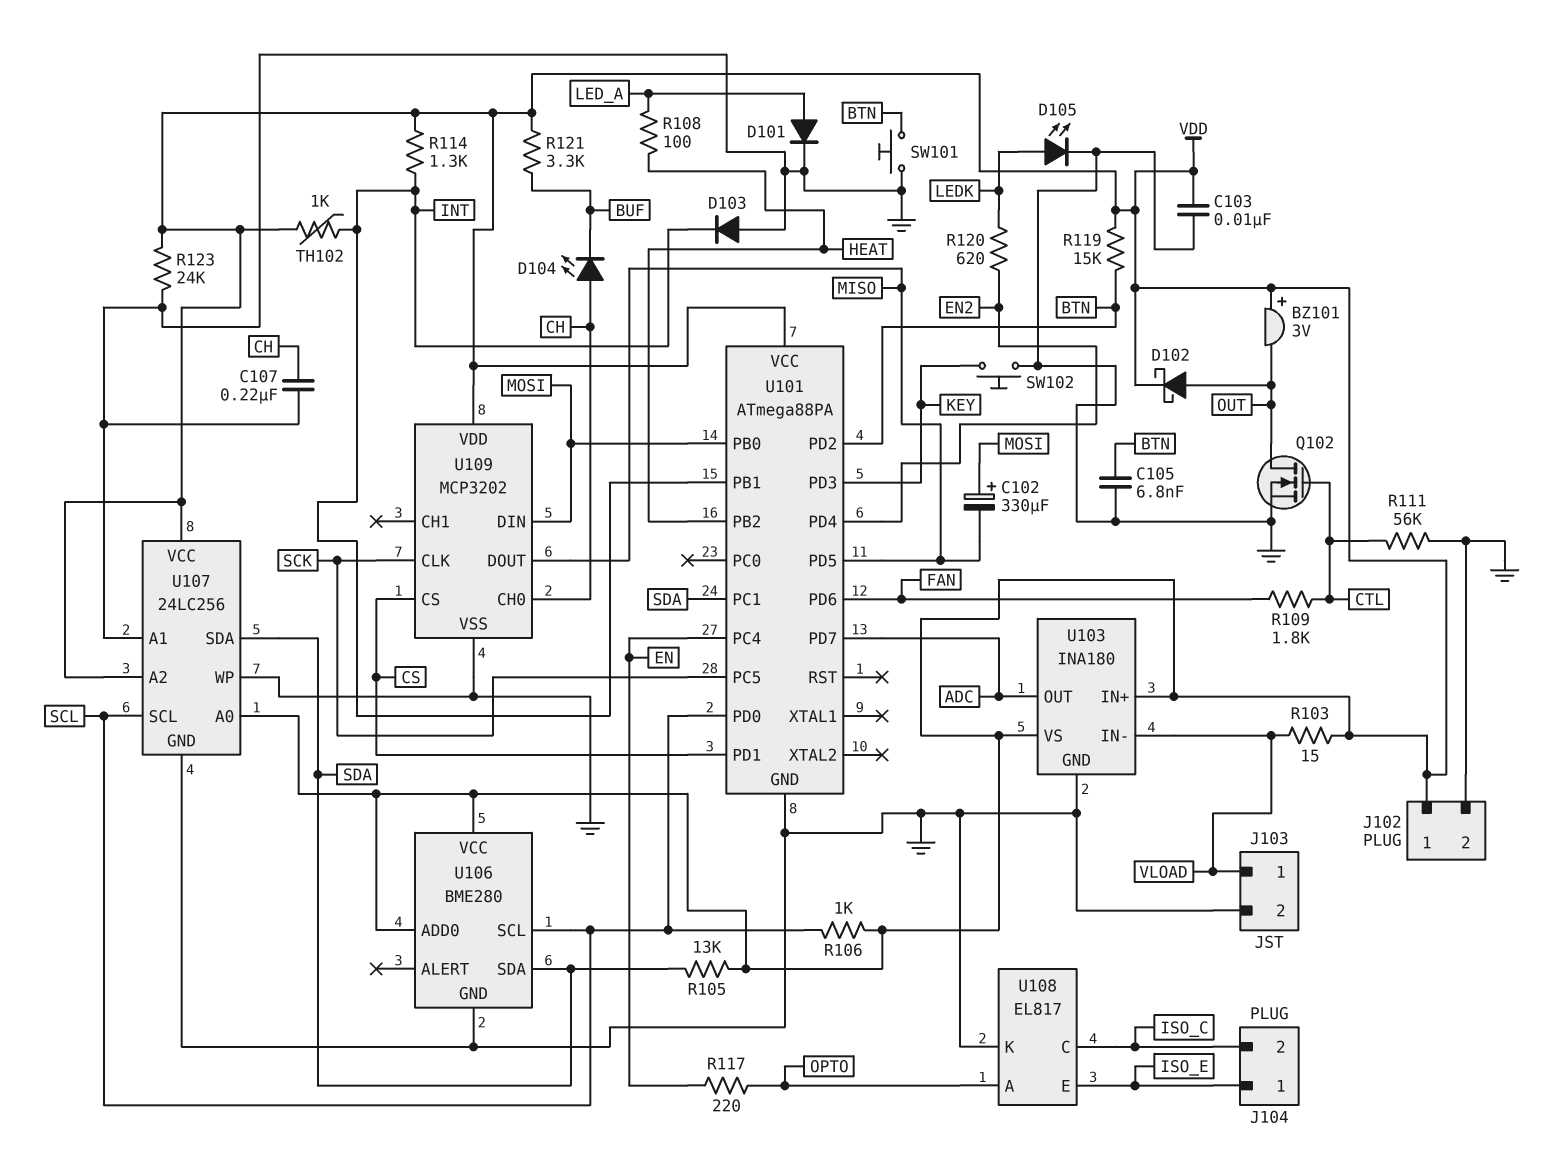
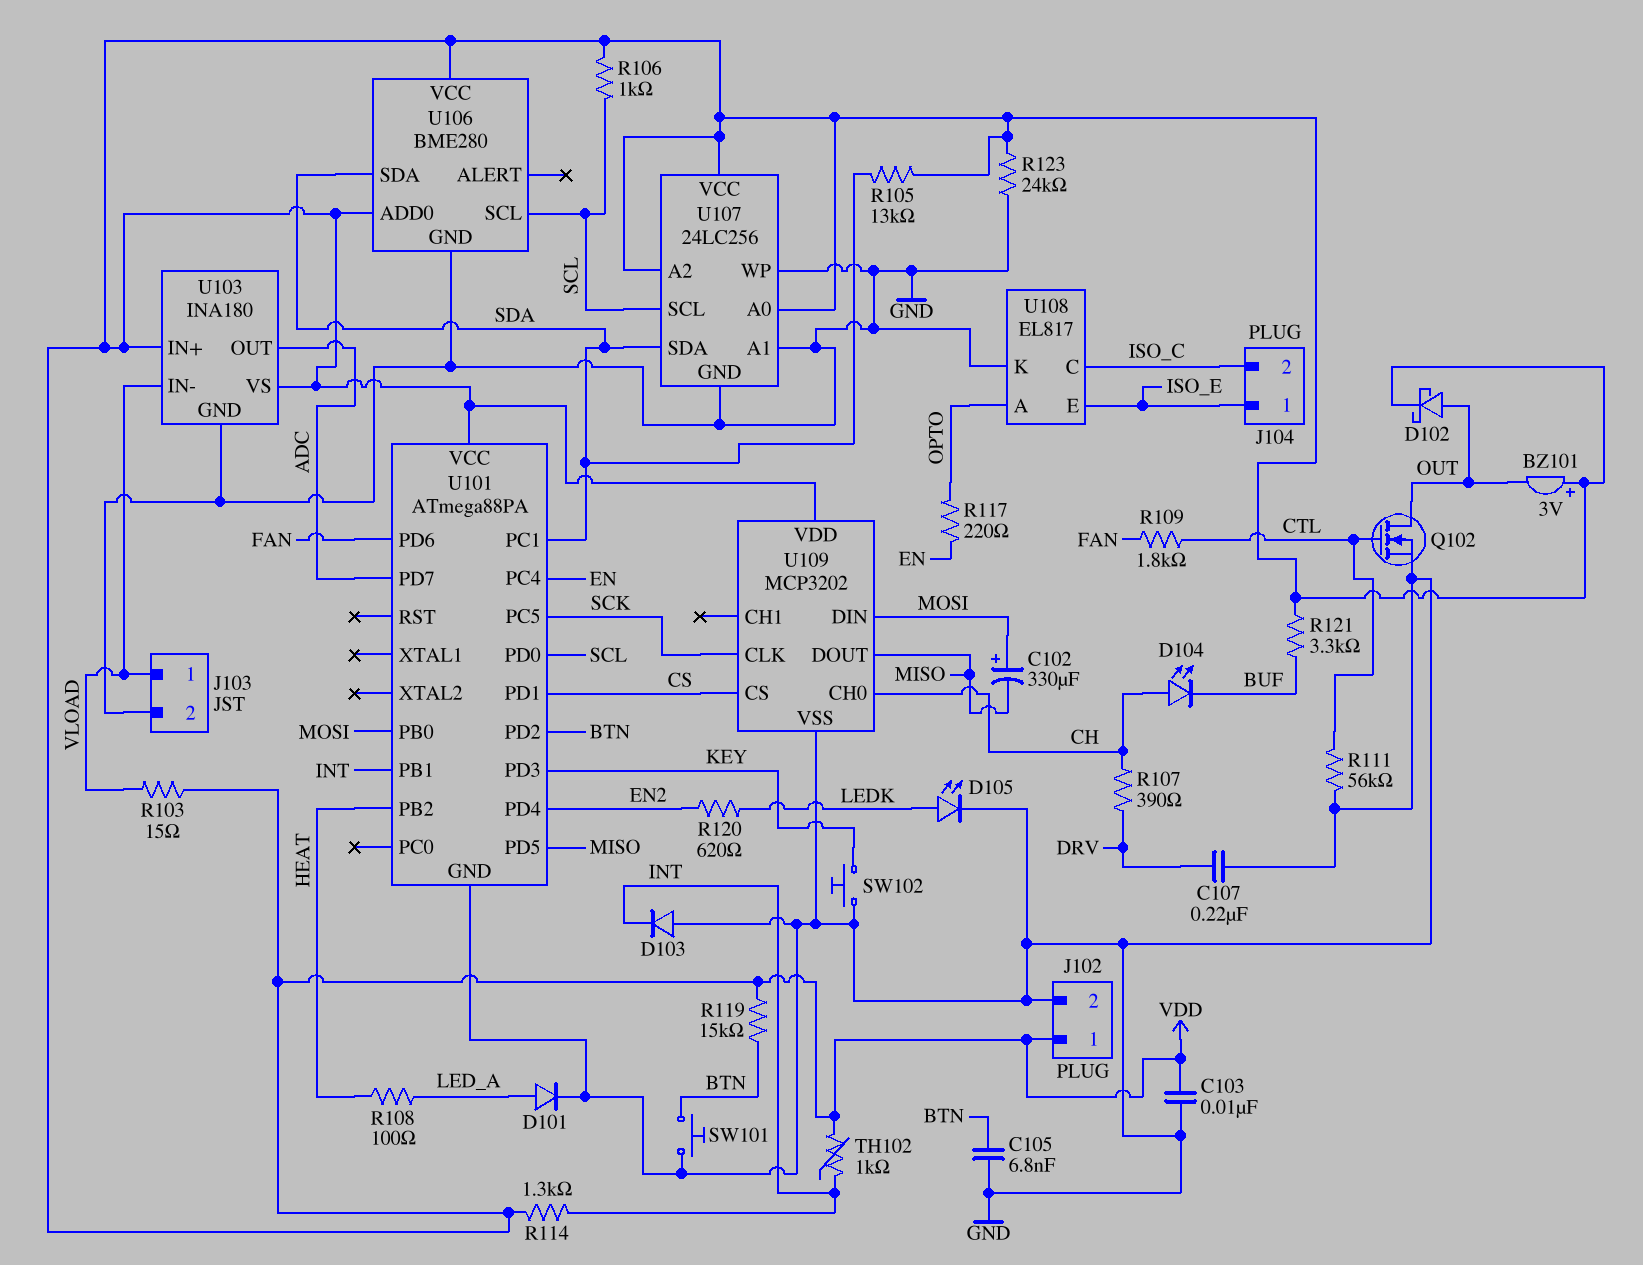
C107: 220nF (CH, GND) -> 220nF (DRV, GND)
R107: none -> 390 (CH, DRV)

